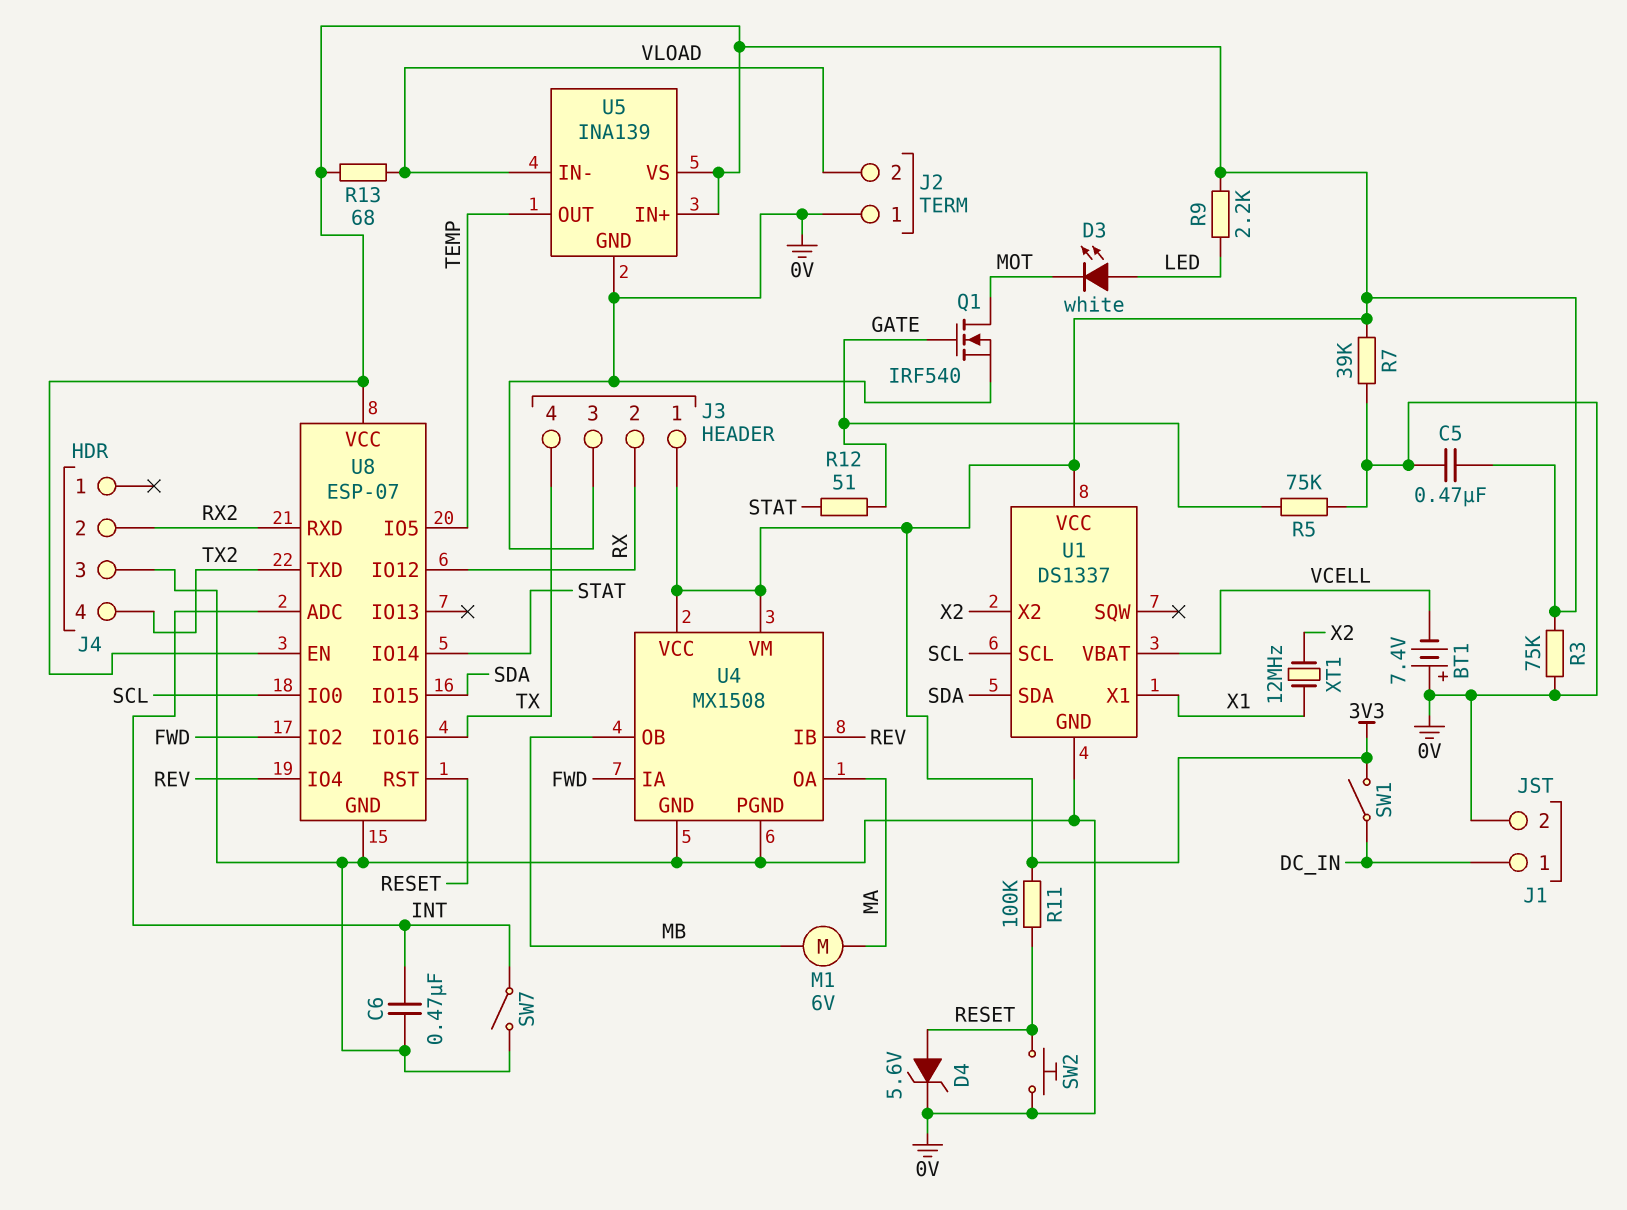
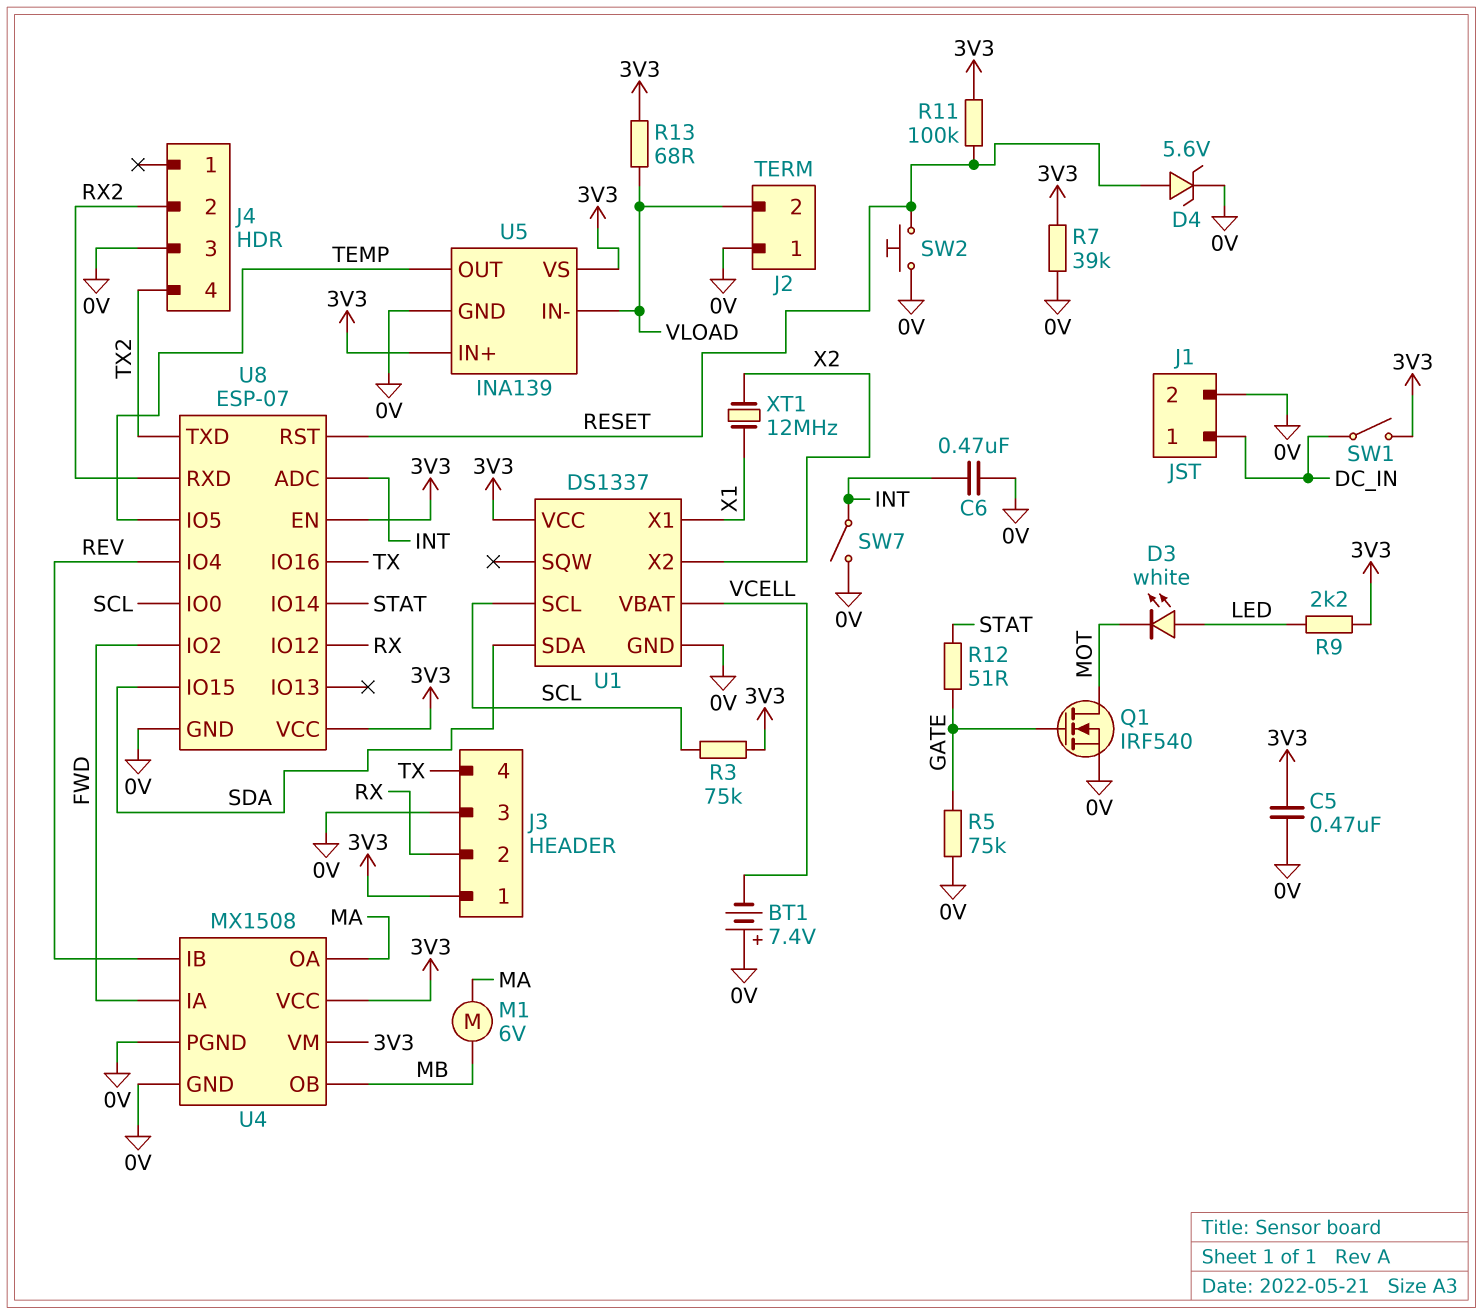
R3: 75k (0V, 3V3) -> 75k (3V3, SCL)

